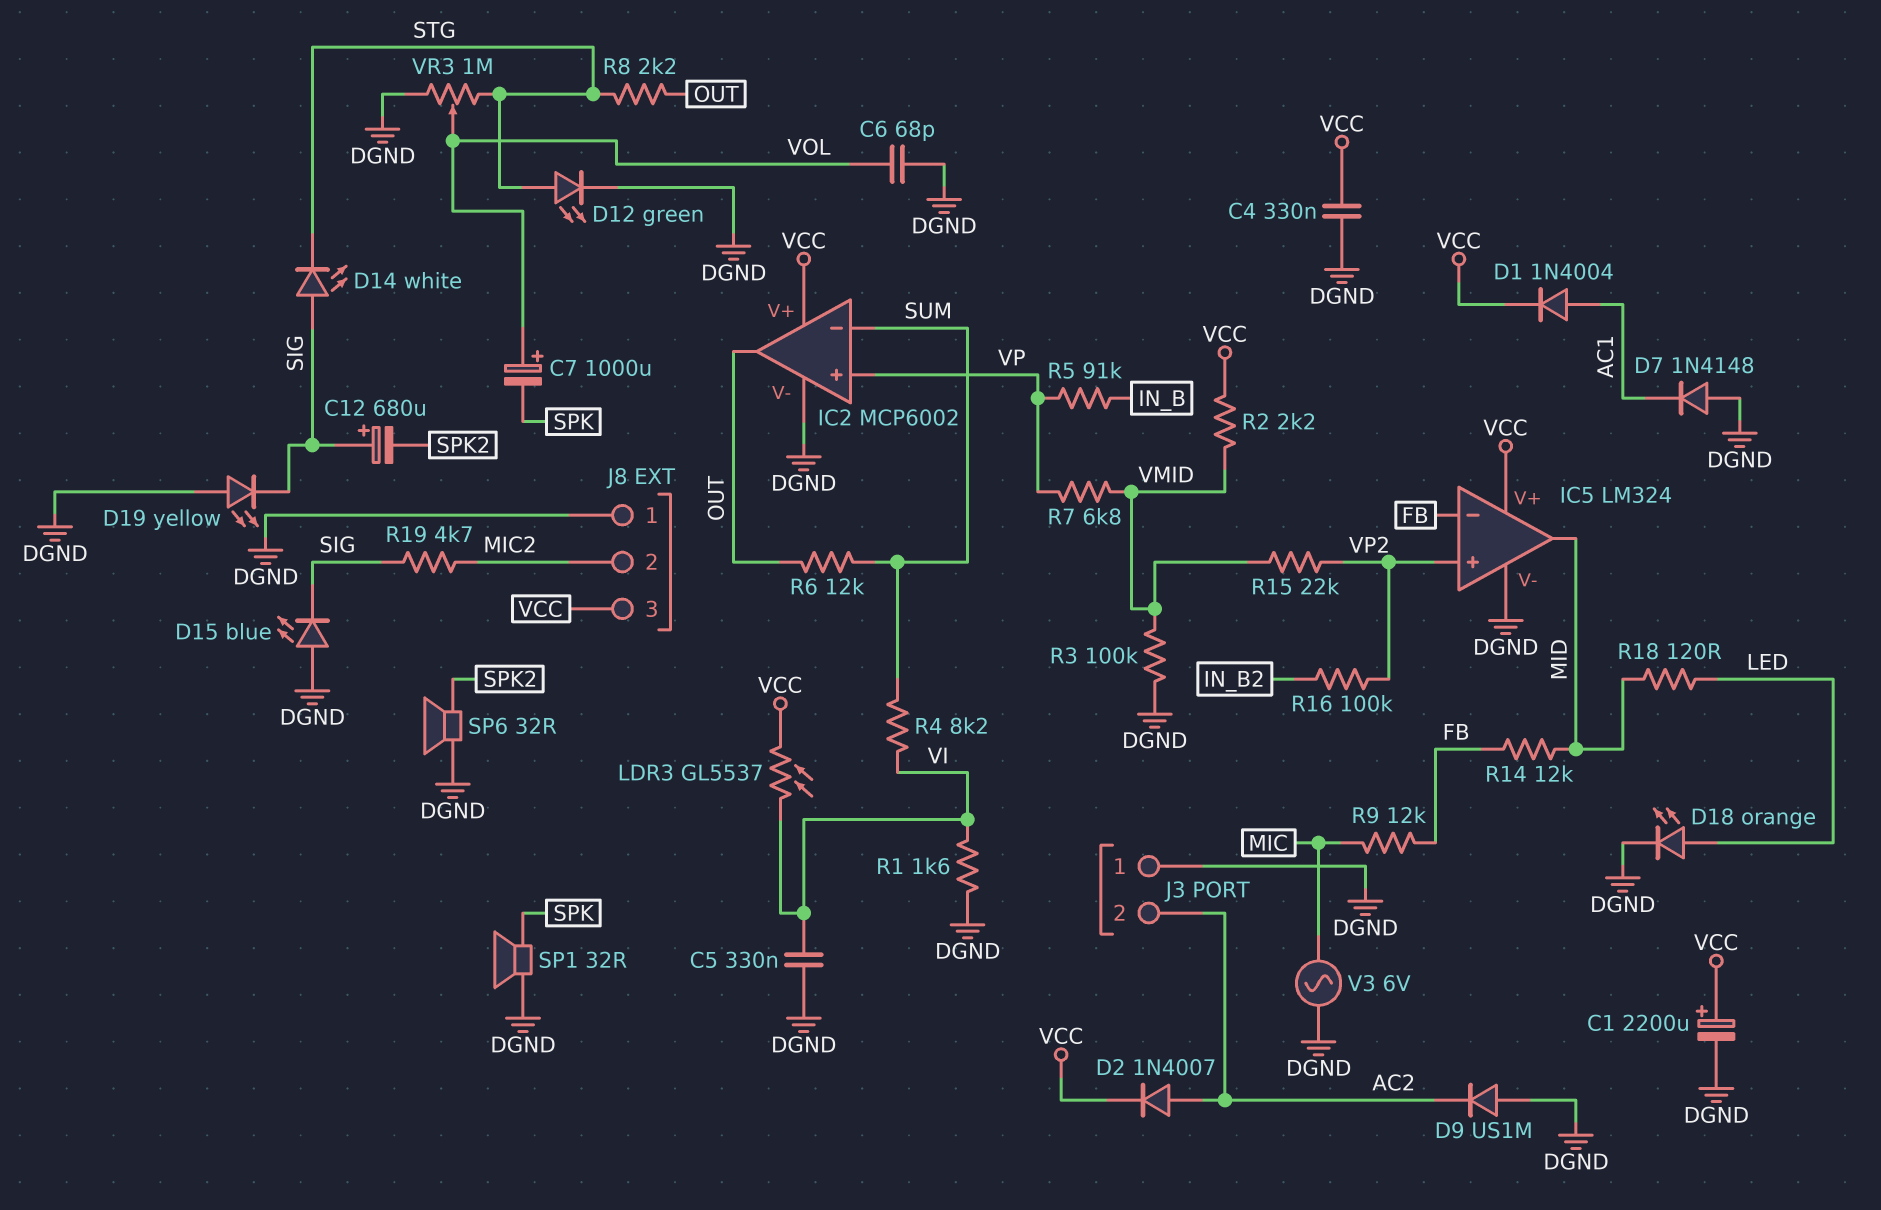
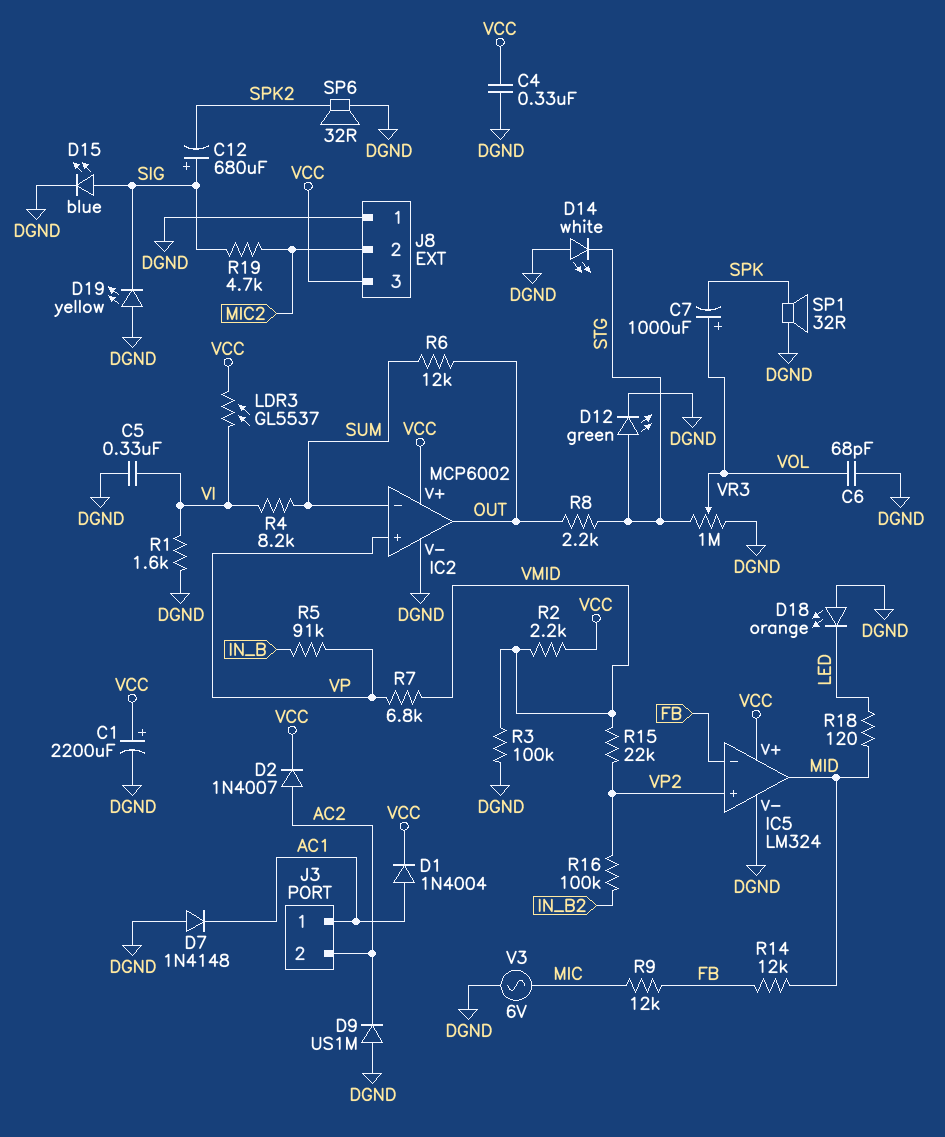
D14: LED white (A SIG, K STG) -> LED white (A DGND, K STG)
D15: LED blue (A DGND, K SIG) -> LED blue (A SIG, K DGND)
D18: LED orange (A LED, K DGND) -> LED orange (A DGND, K LED)
J3 pin 1: DGND -> AC1

